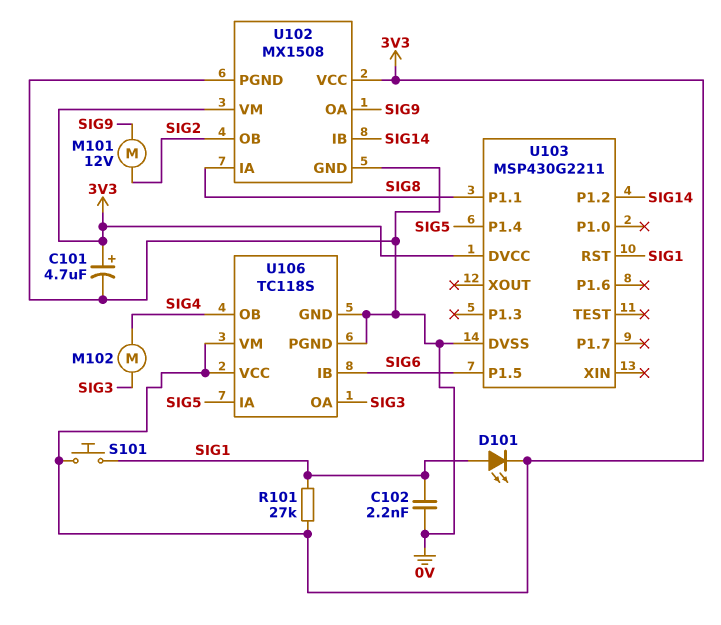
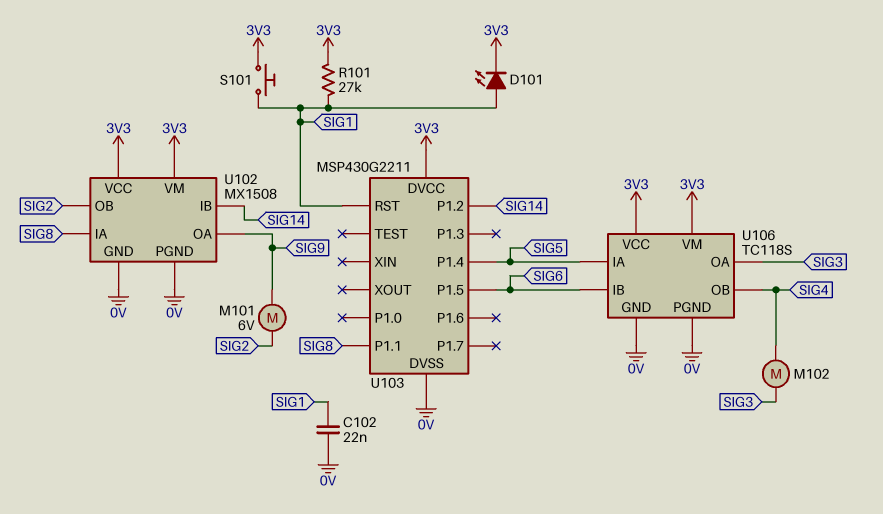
C101: 4.7uF (plus 3V3, minus 0V) -> none
C102: 2.2nF (0V, SIG1) -> 22nF (0V, SIG1)
M101: motor 12V (SIG2, SIG9) -> motor 6V (SIG2, SIG9)

